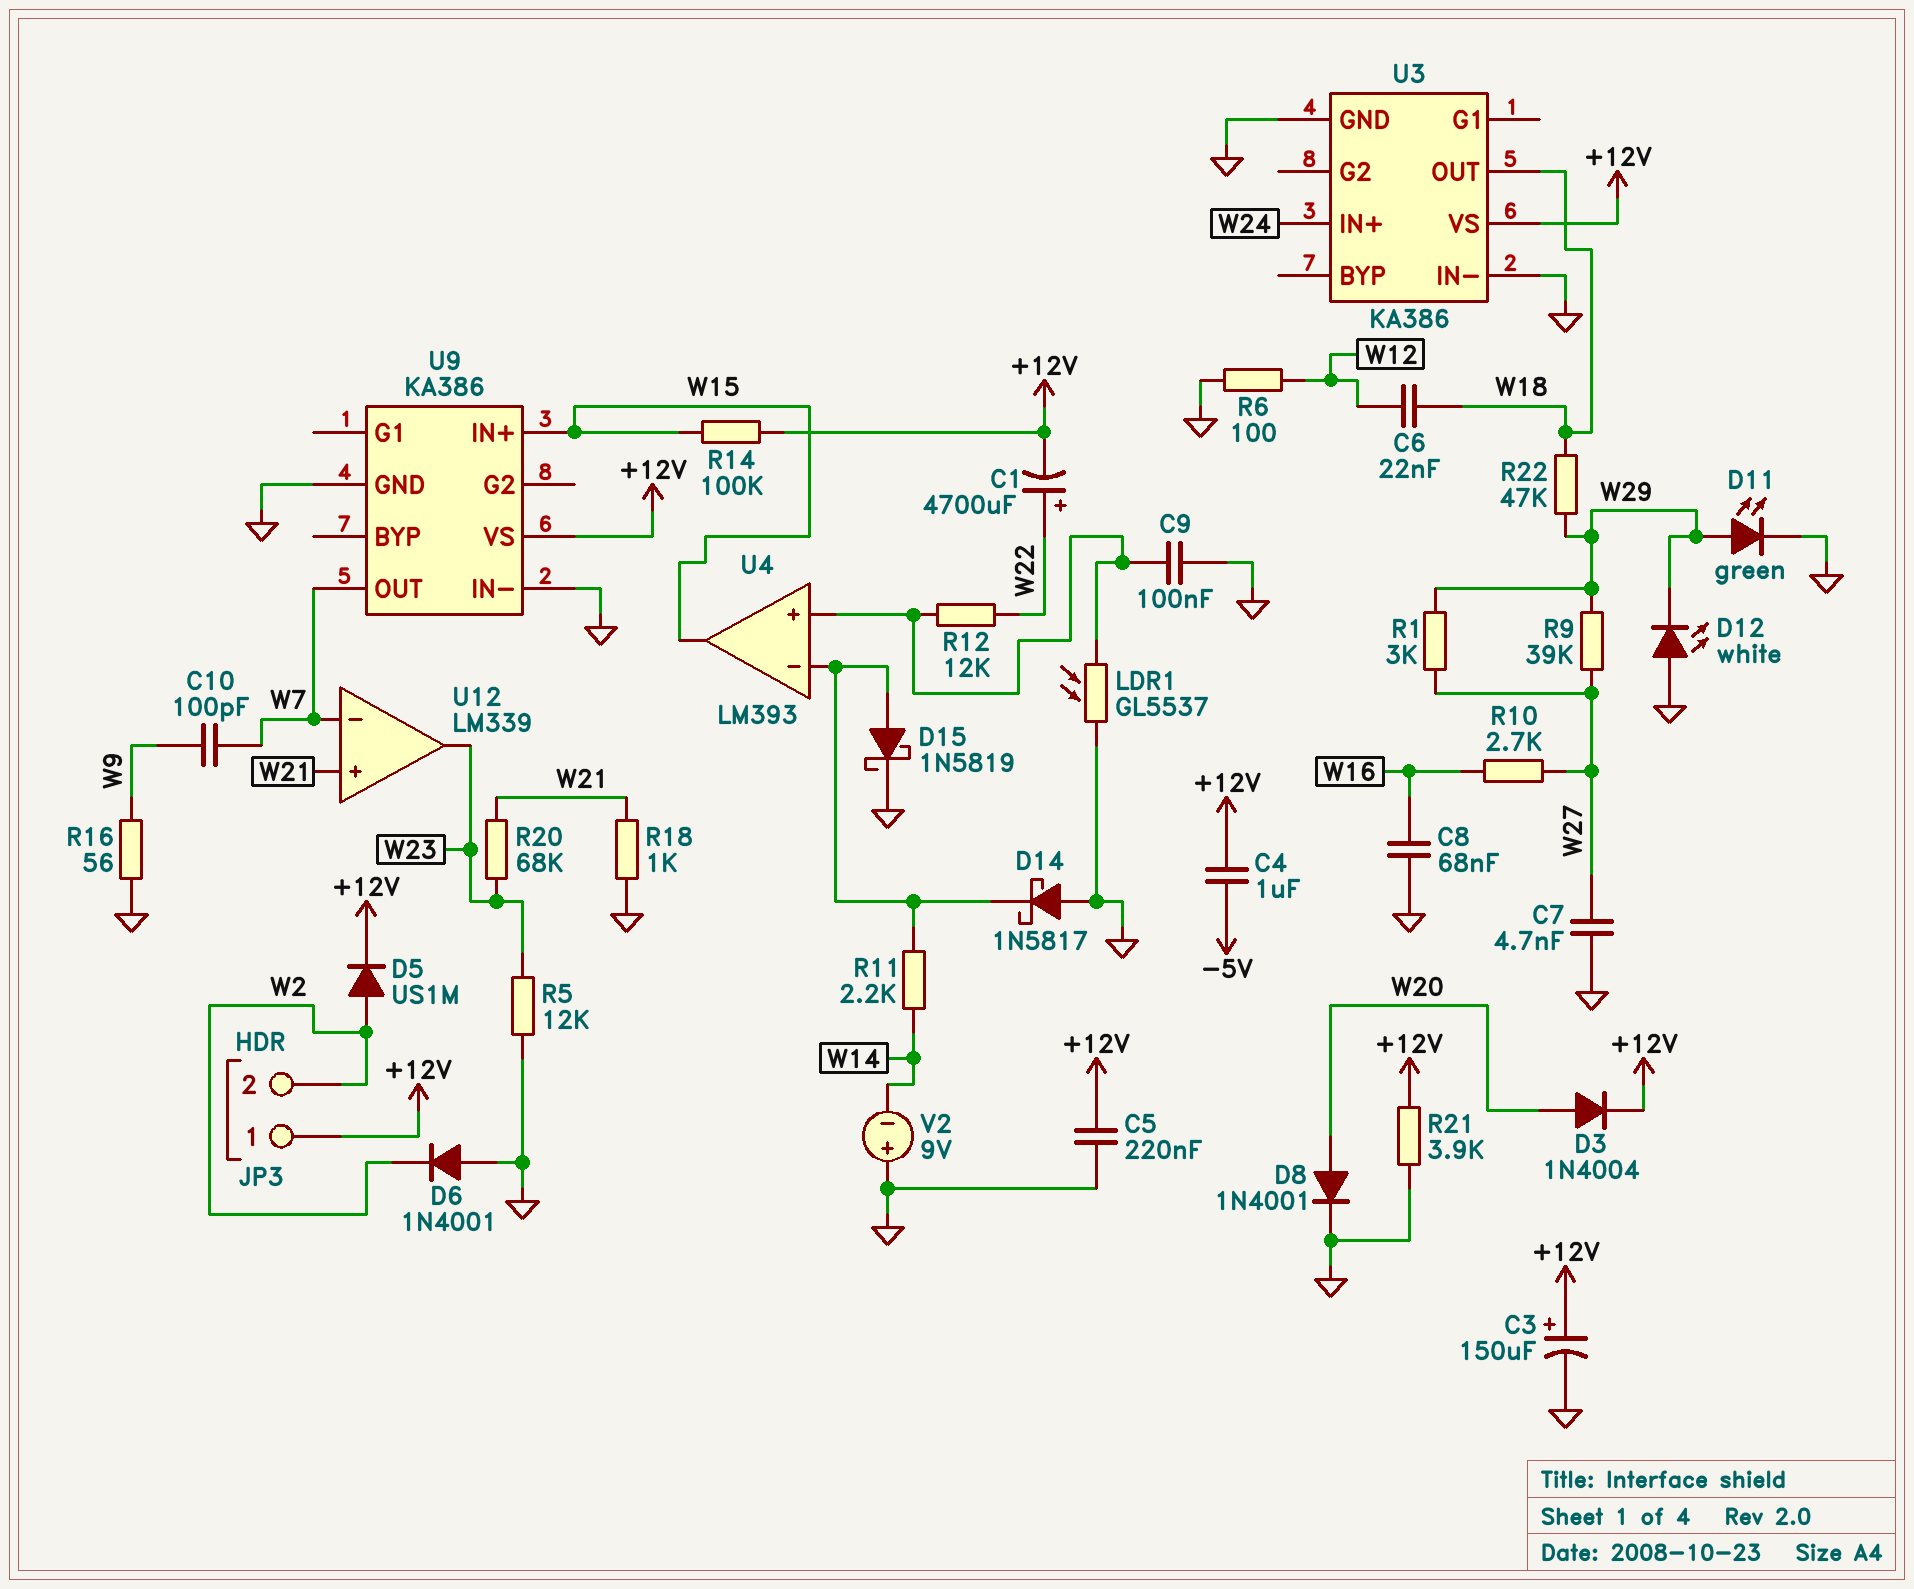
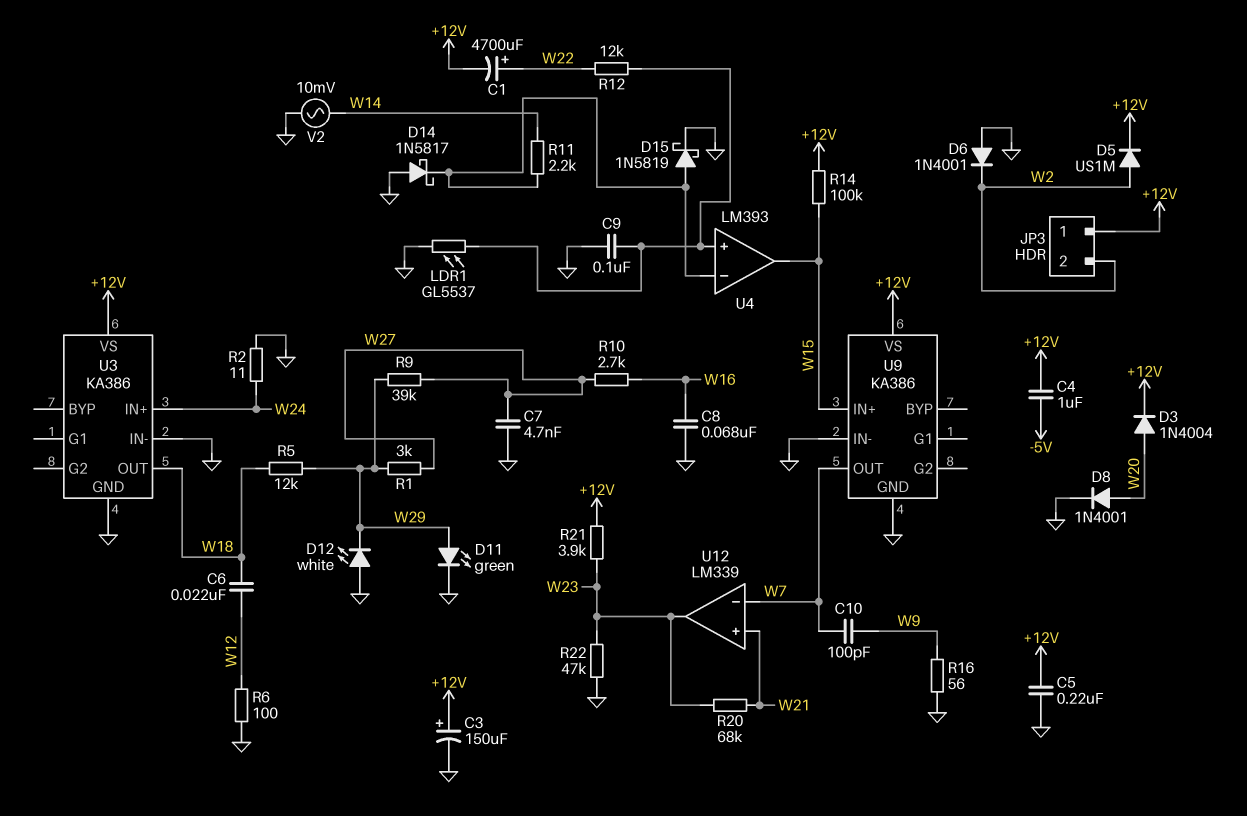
R2: none -> 11 (GND, W24)
R5: 12k (GND, W23) -> 12k (W18, W29)
R18: 1k (GND, W21) -> none
R21: 3.9k (+12V, GND) -> 3.9k (+12V, W23)
R22: 47k (W18, W29) -> 47k (GND, W23)
V2: 9V (plus GND, minus W14) -> AC 10mV (GND, W14)

